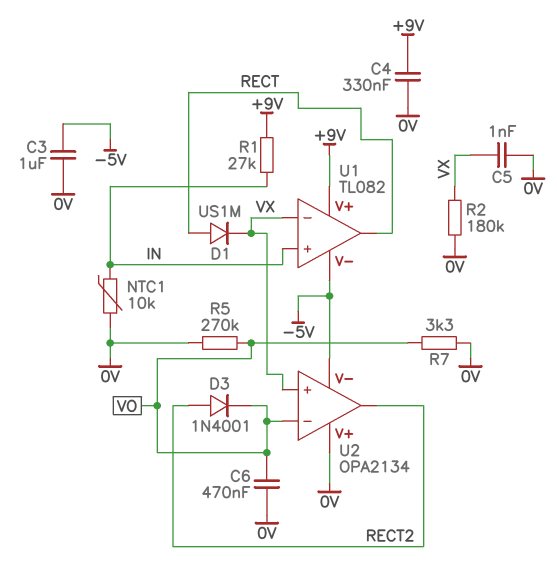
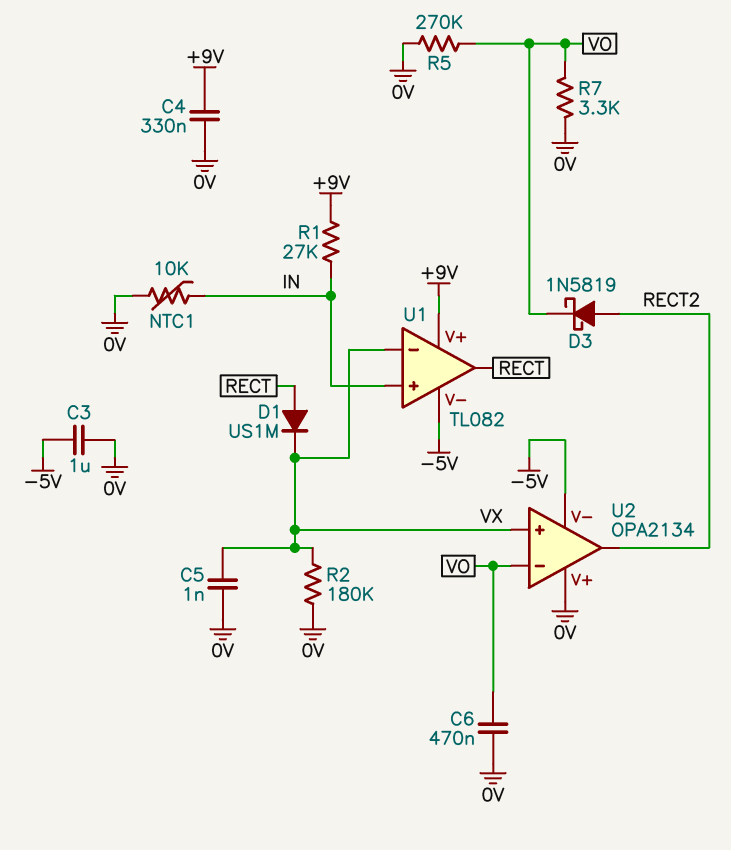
D3: diode 1N4001 (A RECT2, K VO) -> schottky 1N5819 (A RECT2, K VO)

